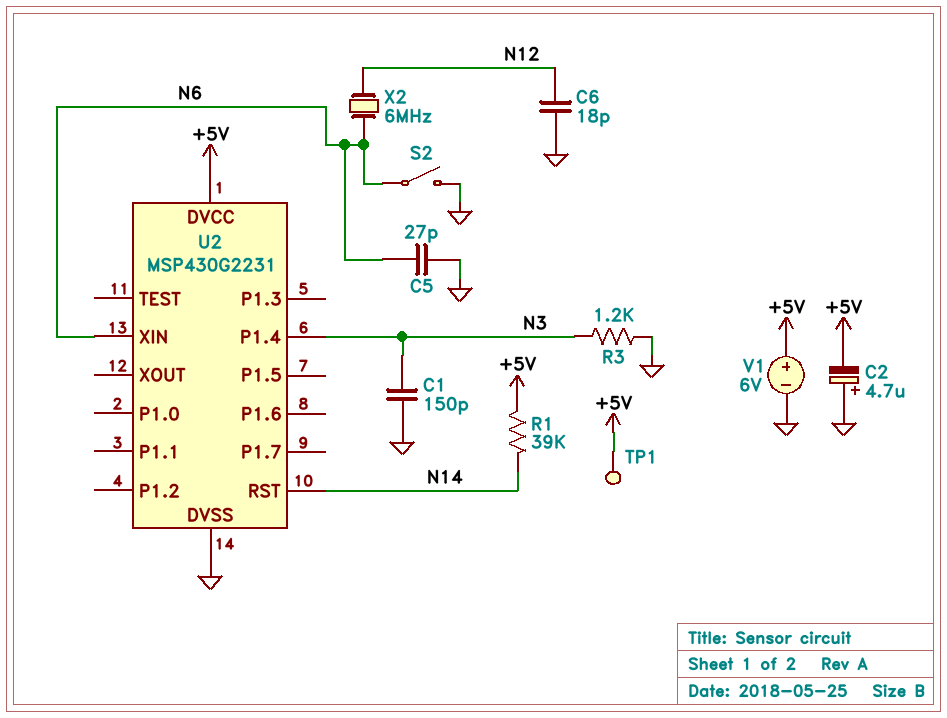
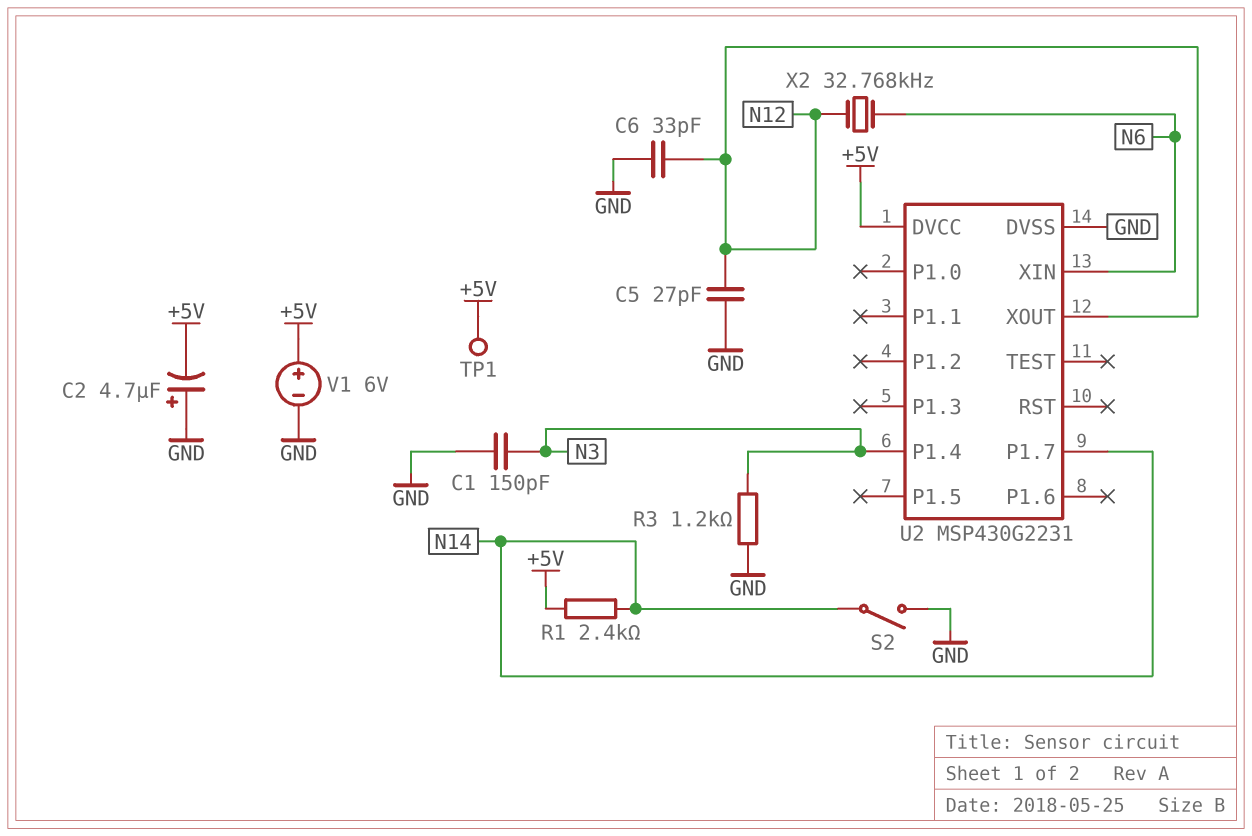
C5: 27pF (GND, N6) -> 27pF (GND, N12)
C6: 18pF (GND, N12) -> 33pF (GND, N12)
R1: 39k (+5V, N14) -> 2.4k (+5V, N14)
S2: switch (GND, N6) -> switch (GND, N14)
U2 pin P1.7: none -> N14
U2 pin RST: N14 -> none
U2 pin XOUT: none -> N12
X2: 6MHz (N6, N12) -> 32.768kHz (N6, N12)

